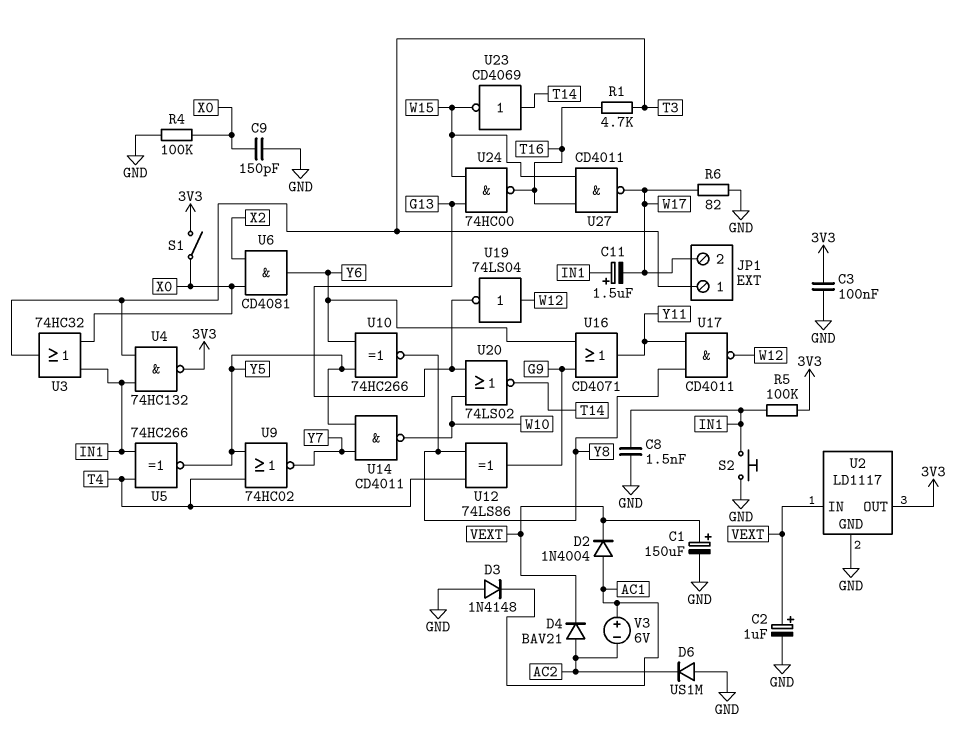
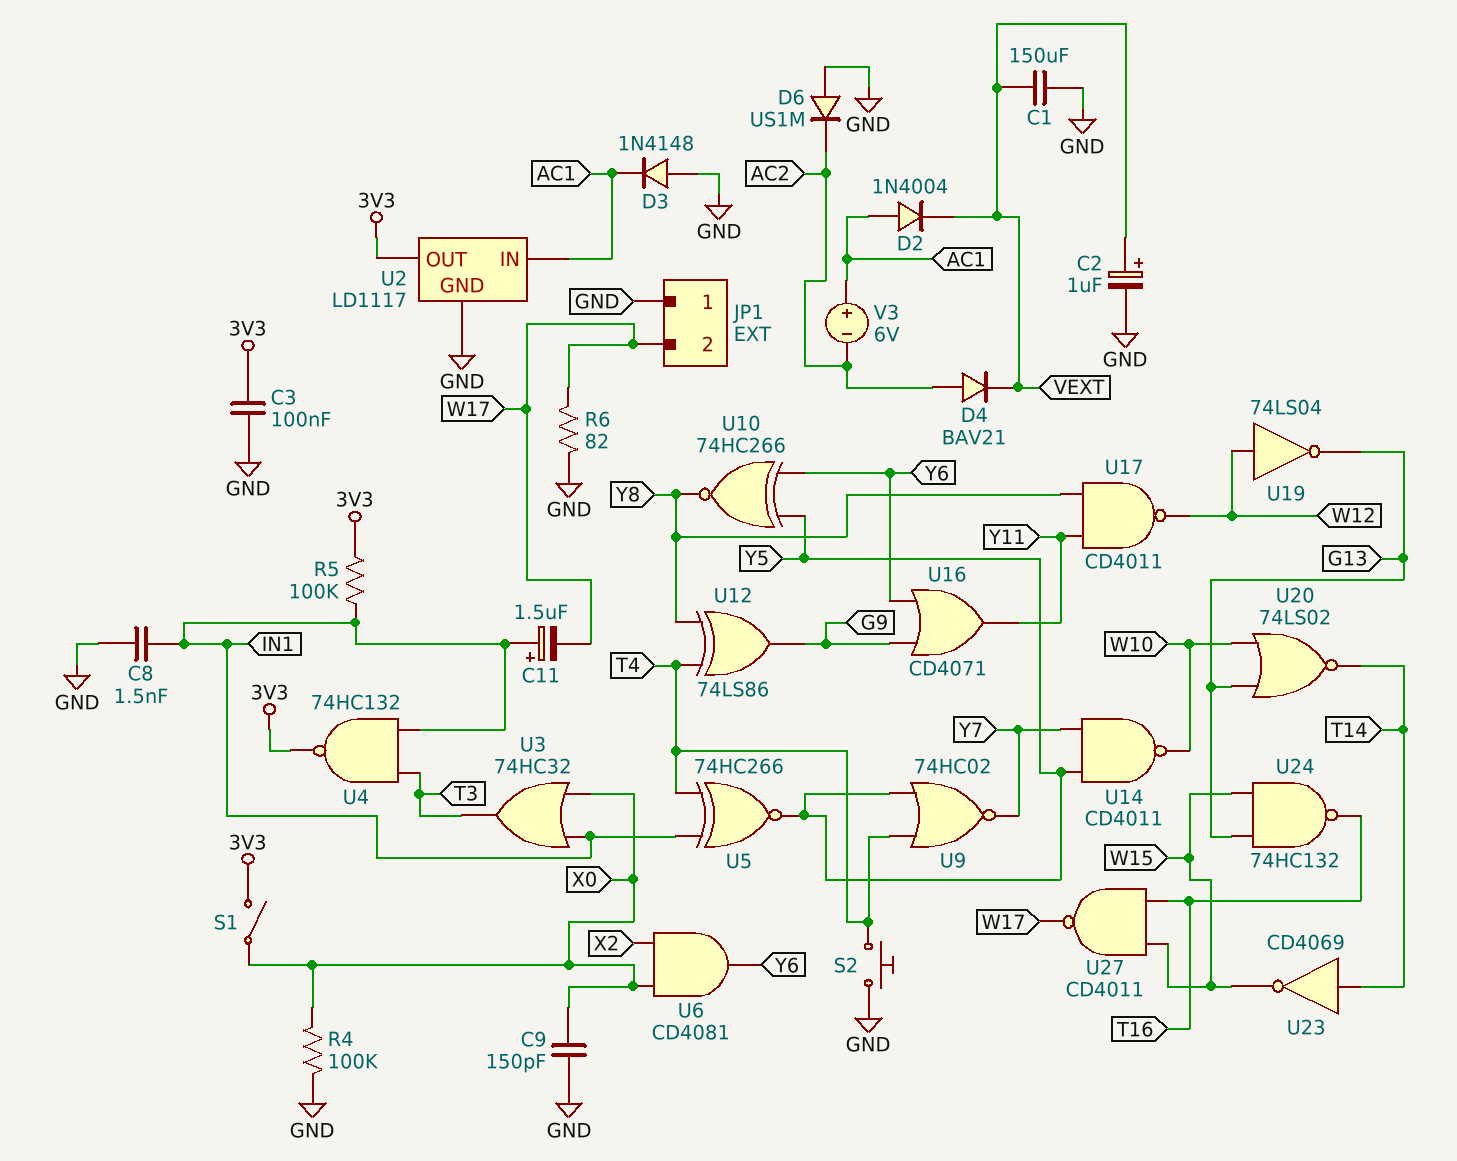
C1: 150uF (plus VEXT, minus GND) -> 150uF (GND, VEXT)
JP1 pin 1: T3 -> GND
R1: 4.7k (T3, T16) -> none
S2: button (GND, IN1) -> button (GND, T4)
U2 pin IN: VEXT -> AC1
U24: NAND 74HC00 (in G13, in W15, out T16) -> NAND 74HC132 (in G13, in W15, out T16)

